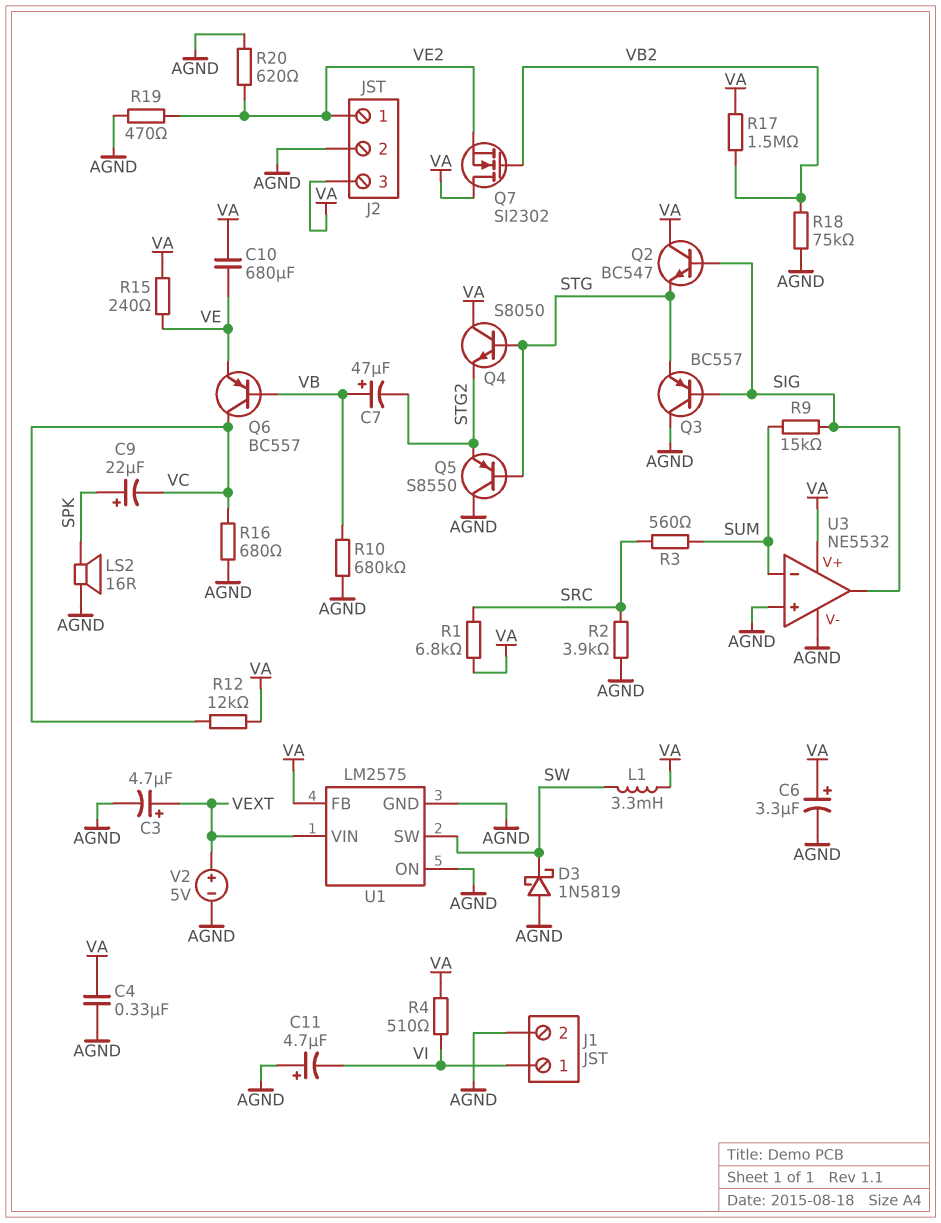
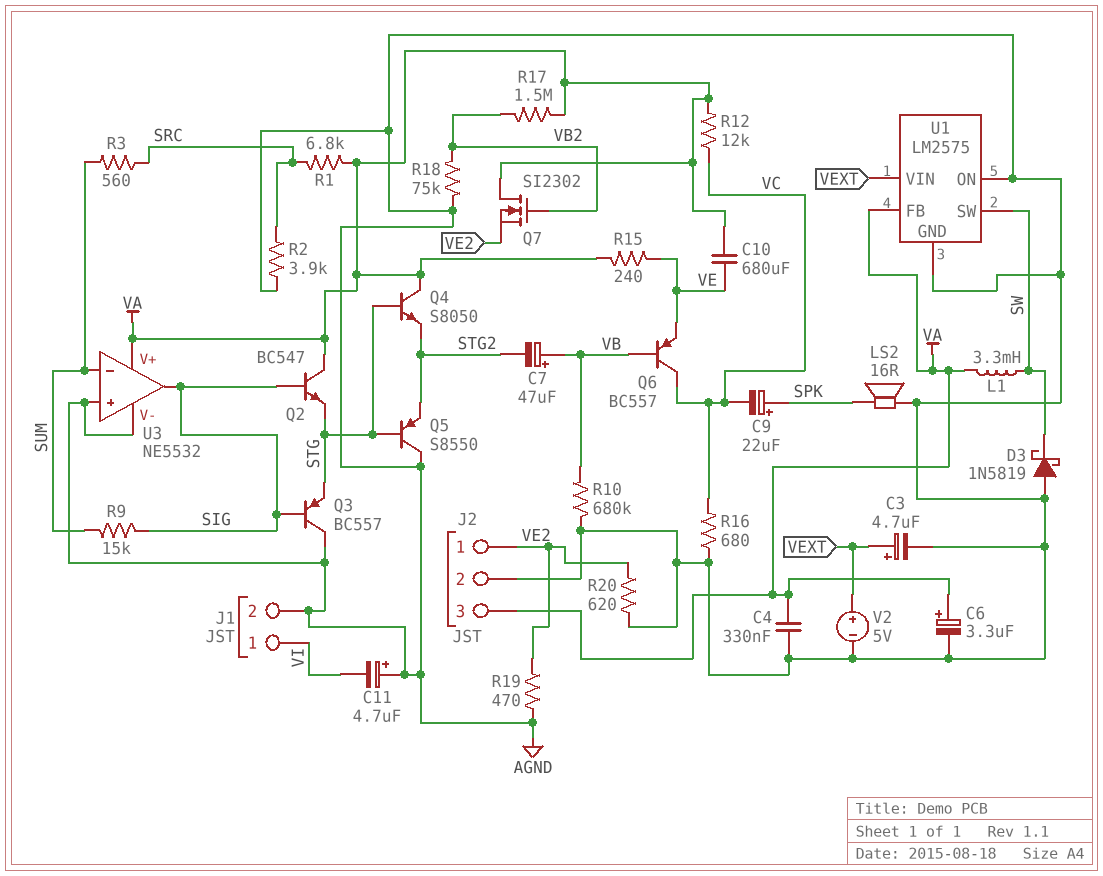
R4: 510 (VA, VI) -> none

